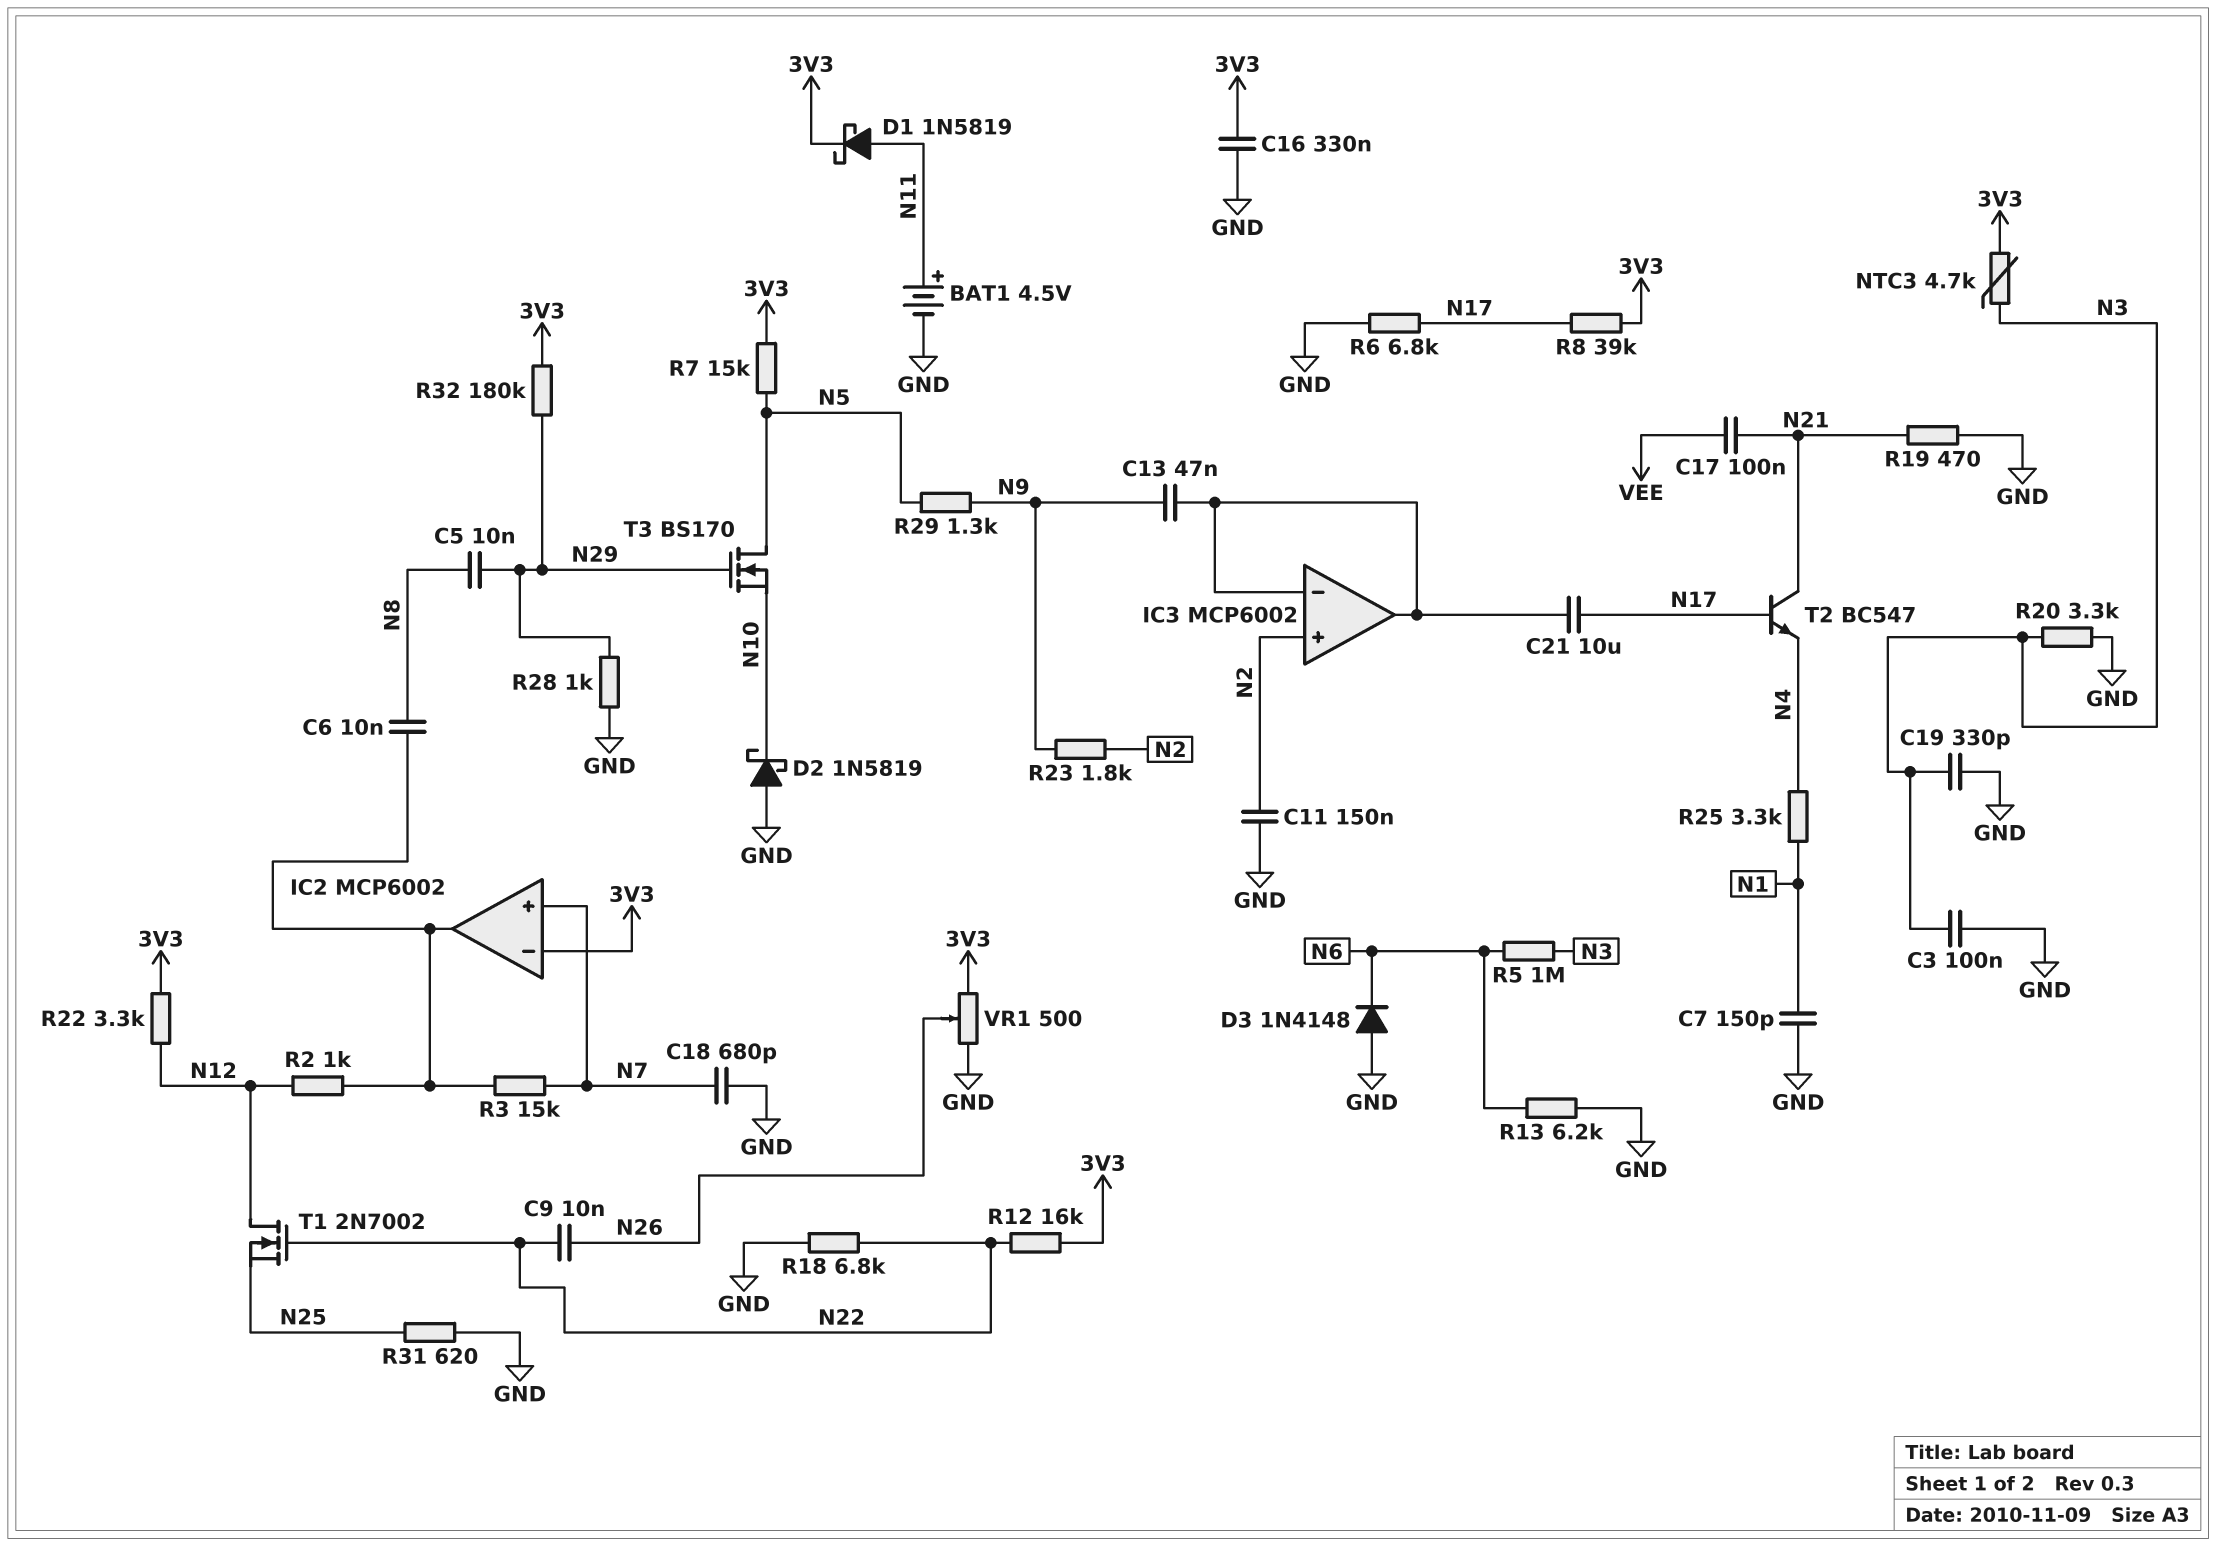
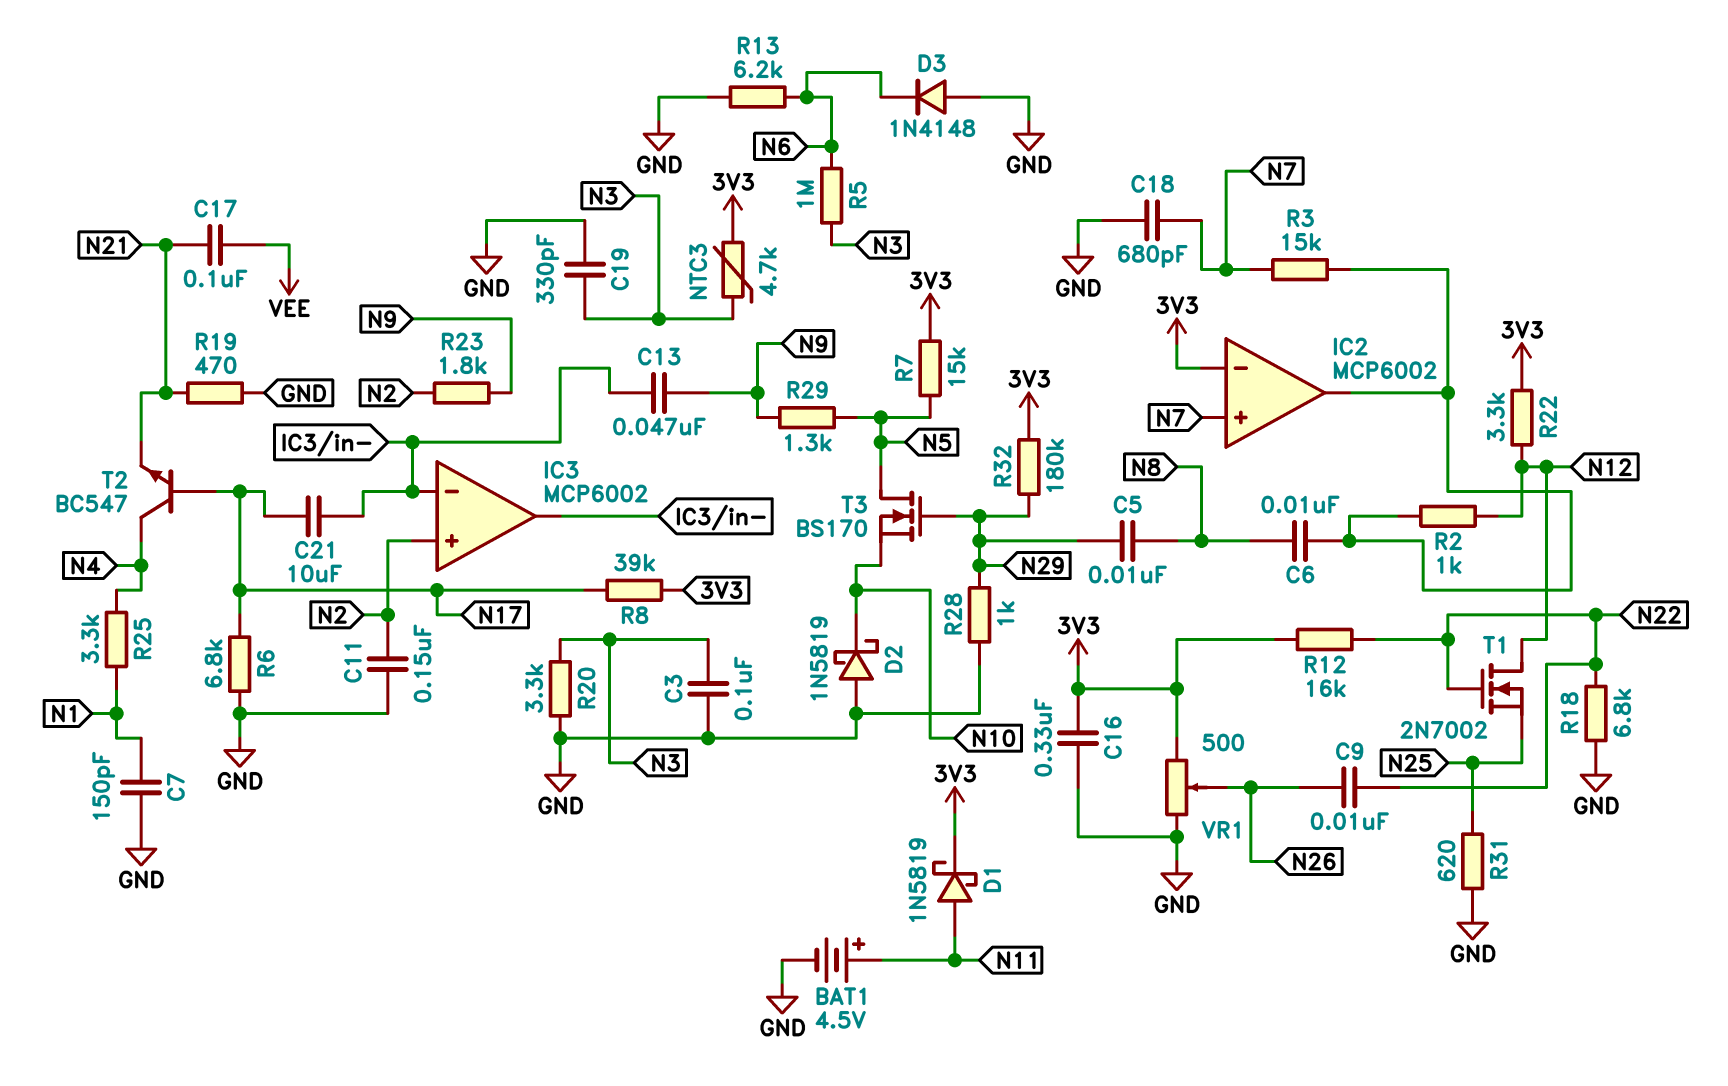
T2: NPN BC547 (B N17, C N21, E N4) -> NPN BC547 (B N17, C N4, E N21)

